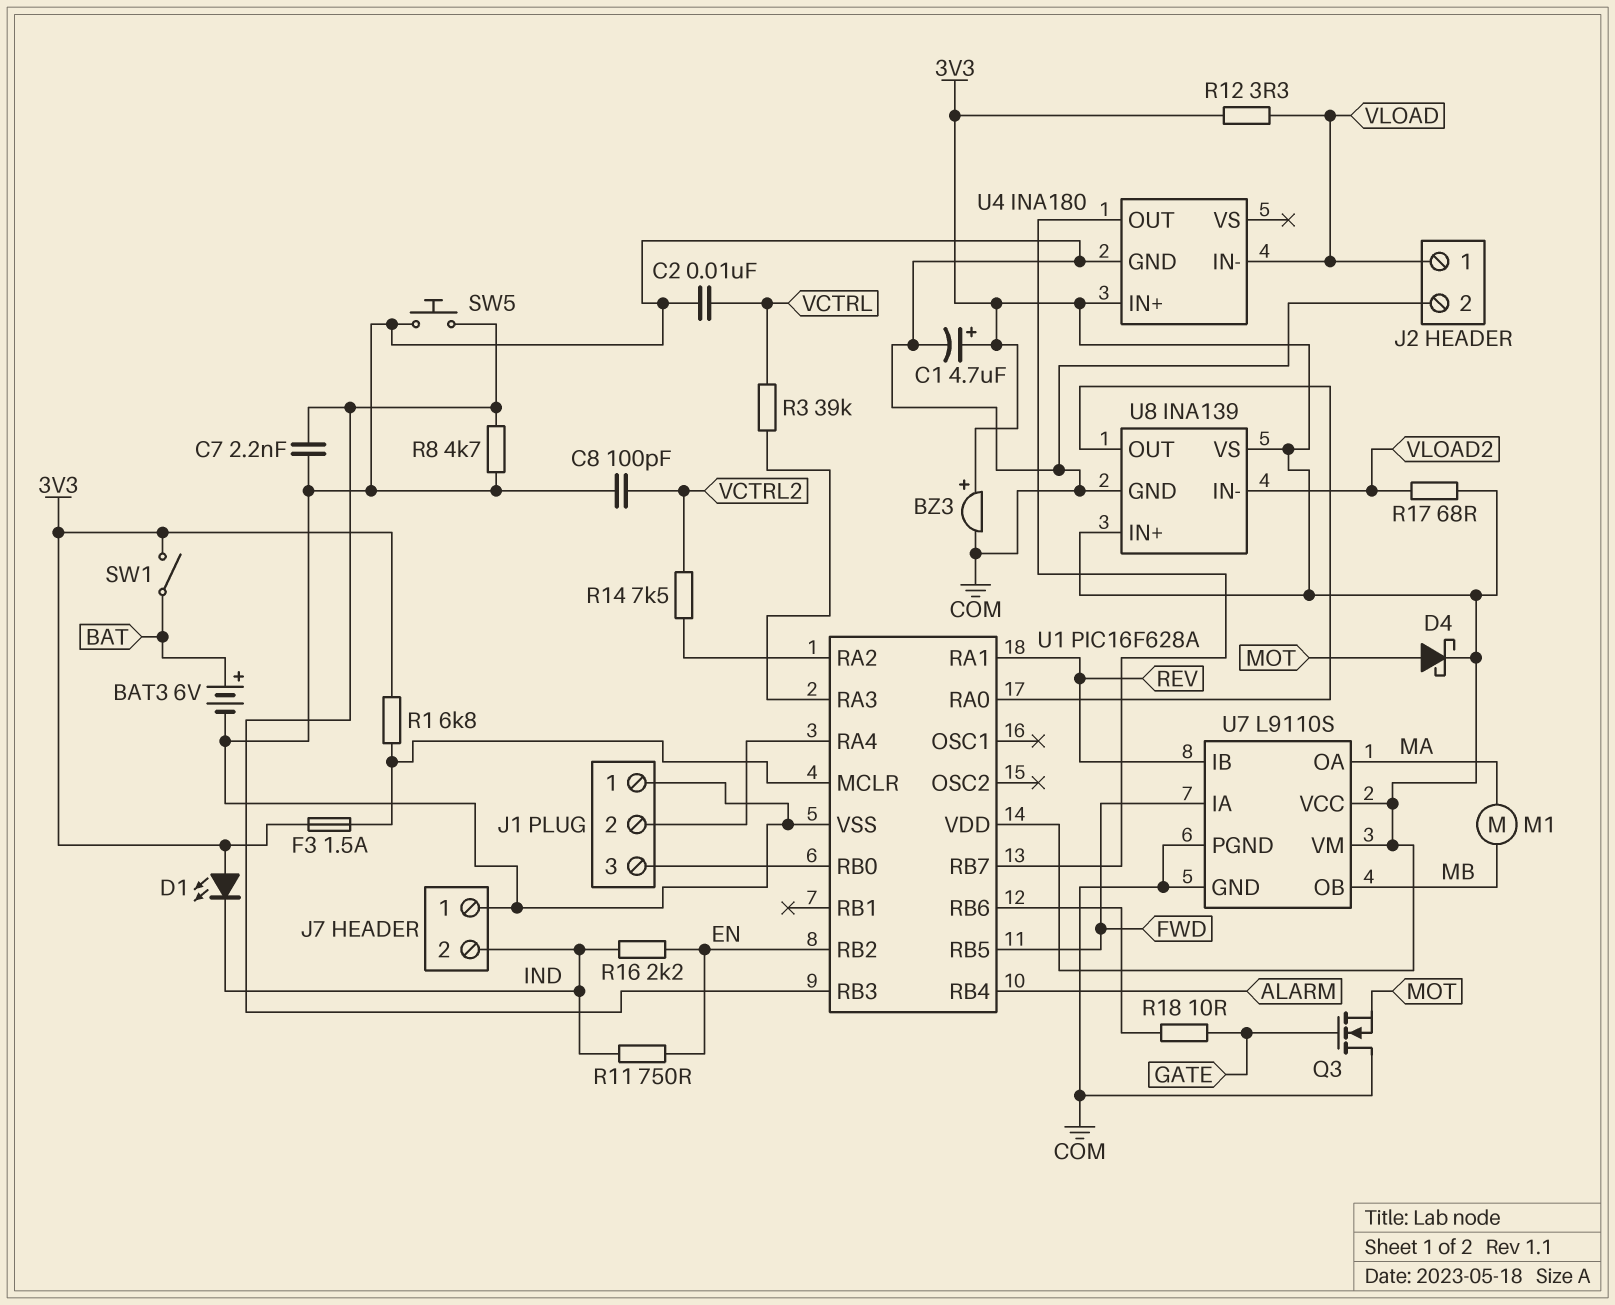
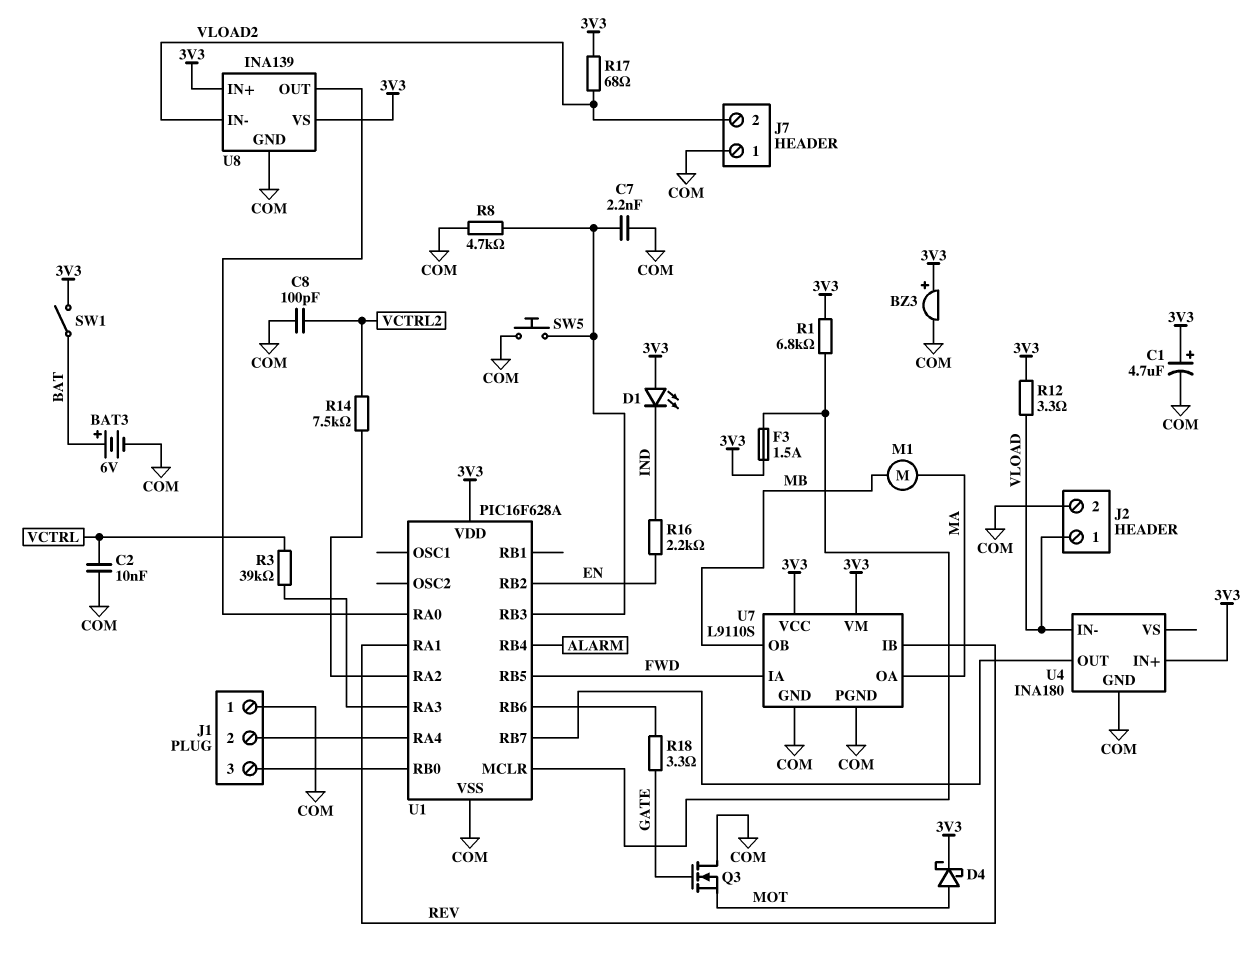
J7 pin 2: IND -> VLOAD2
R11: 750 (EN, IND) -> none
R18: 10 (GATE, U1/RB6) -> 3.3 (GATE, U1/RB6)

